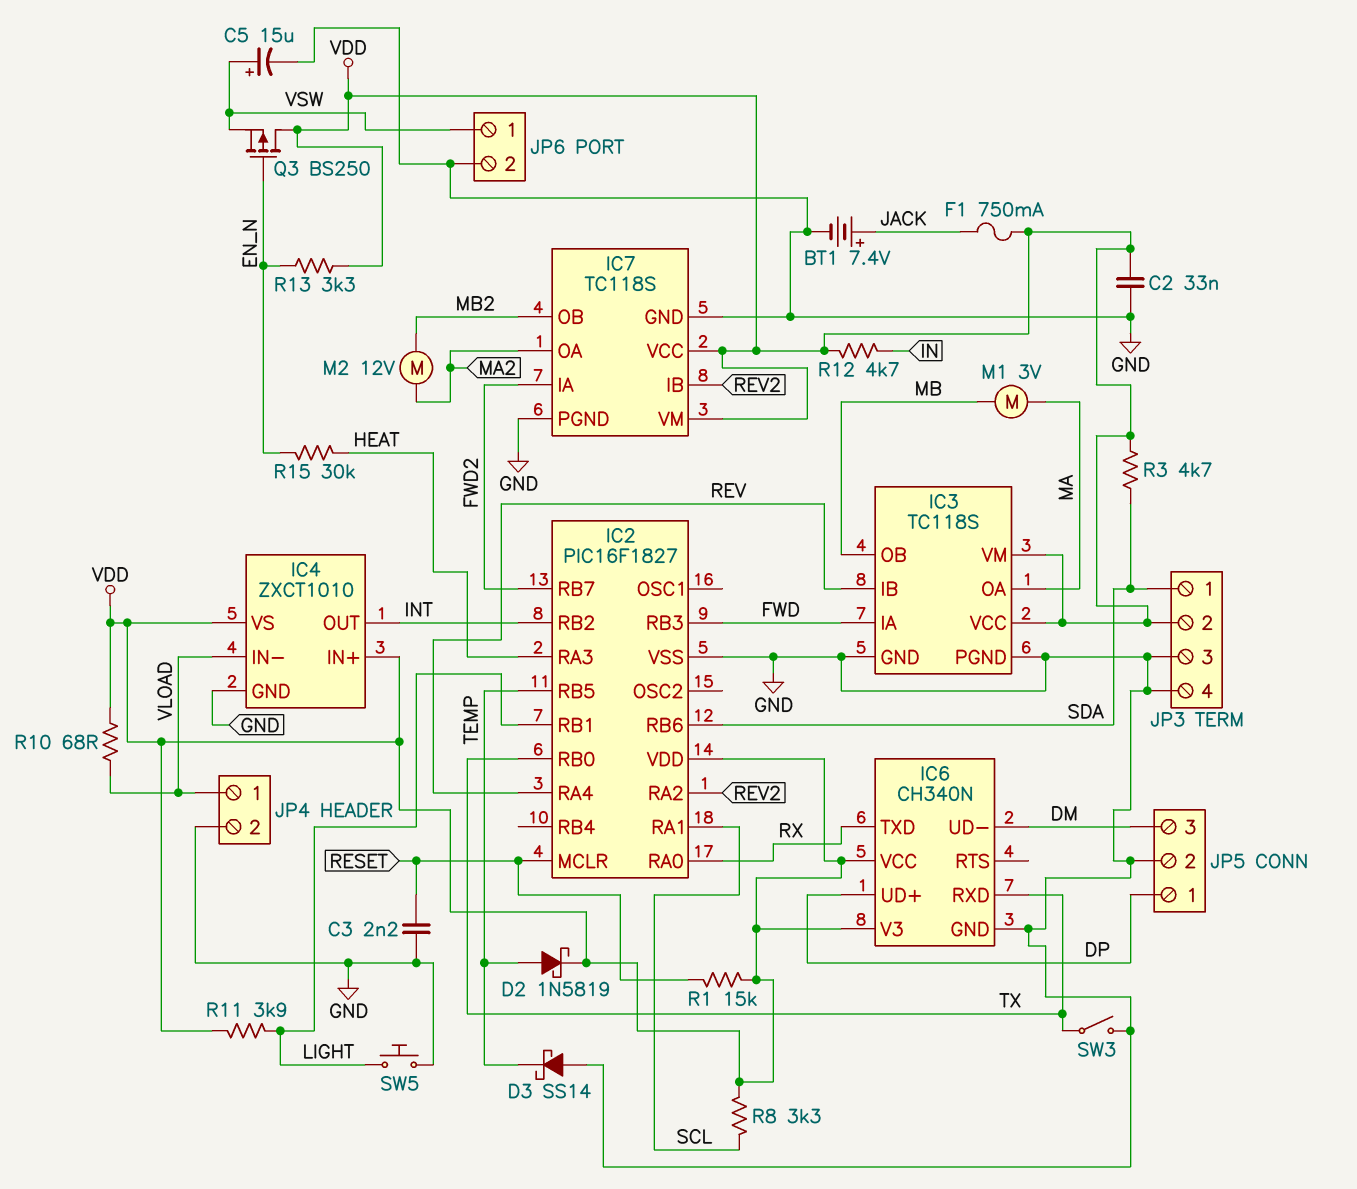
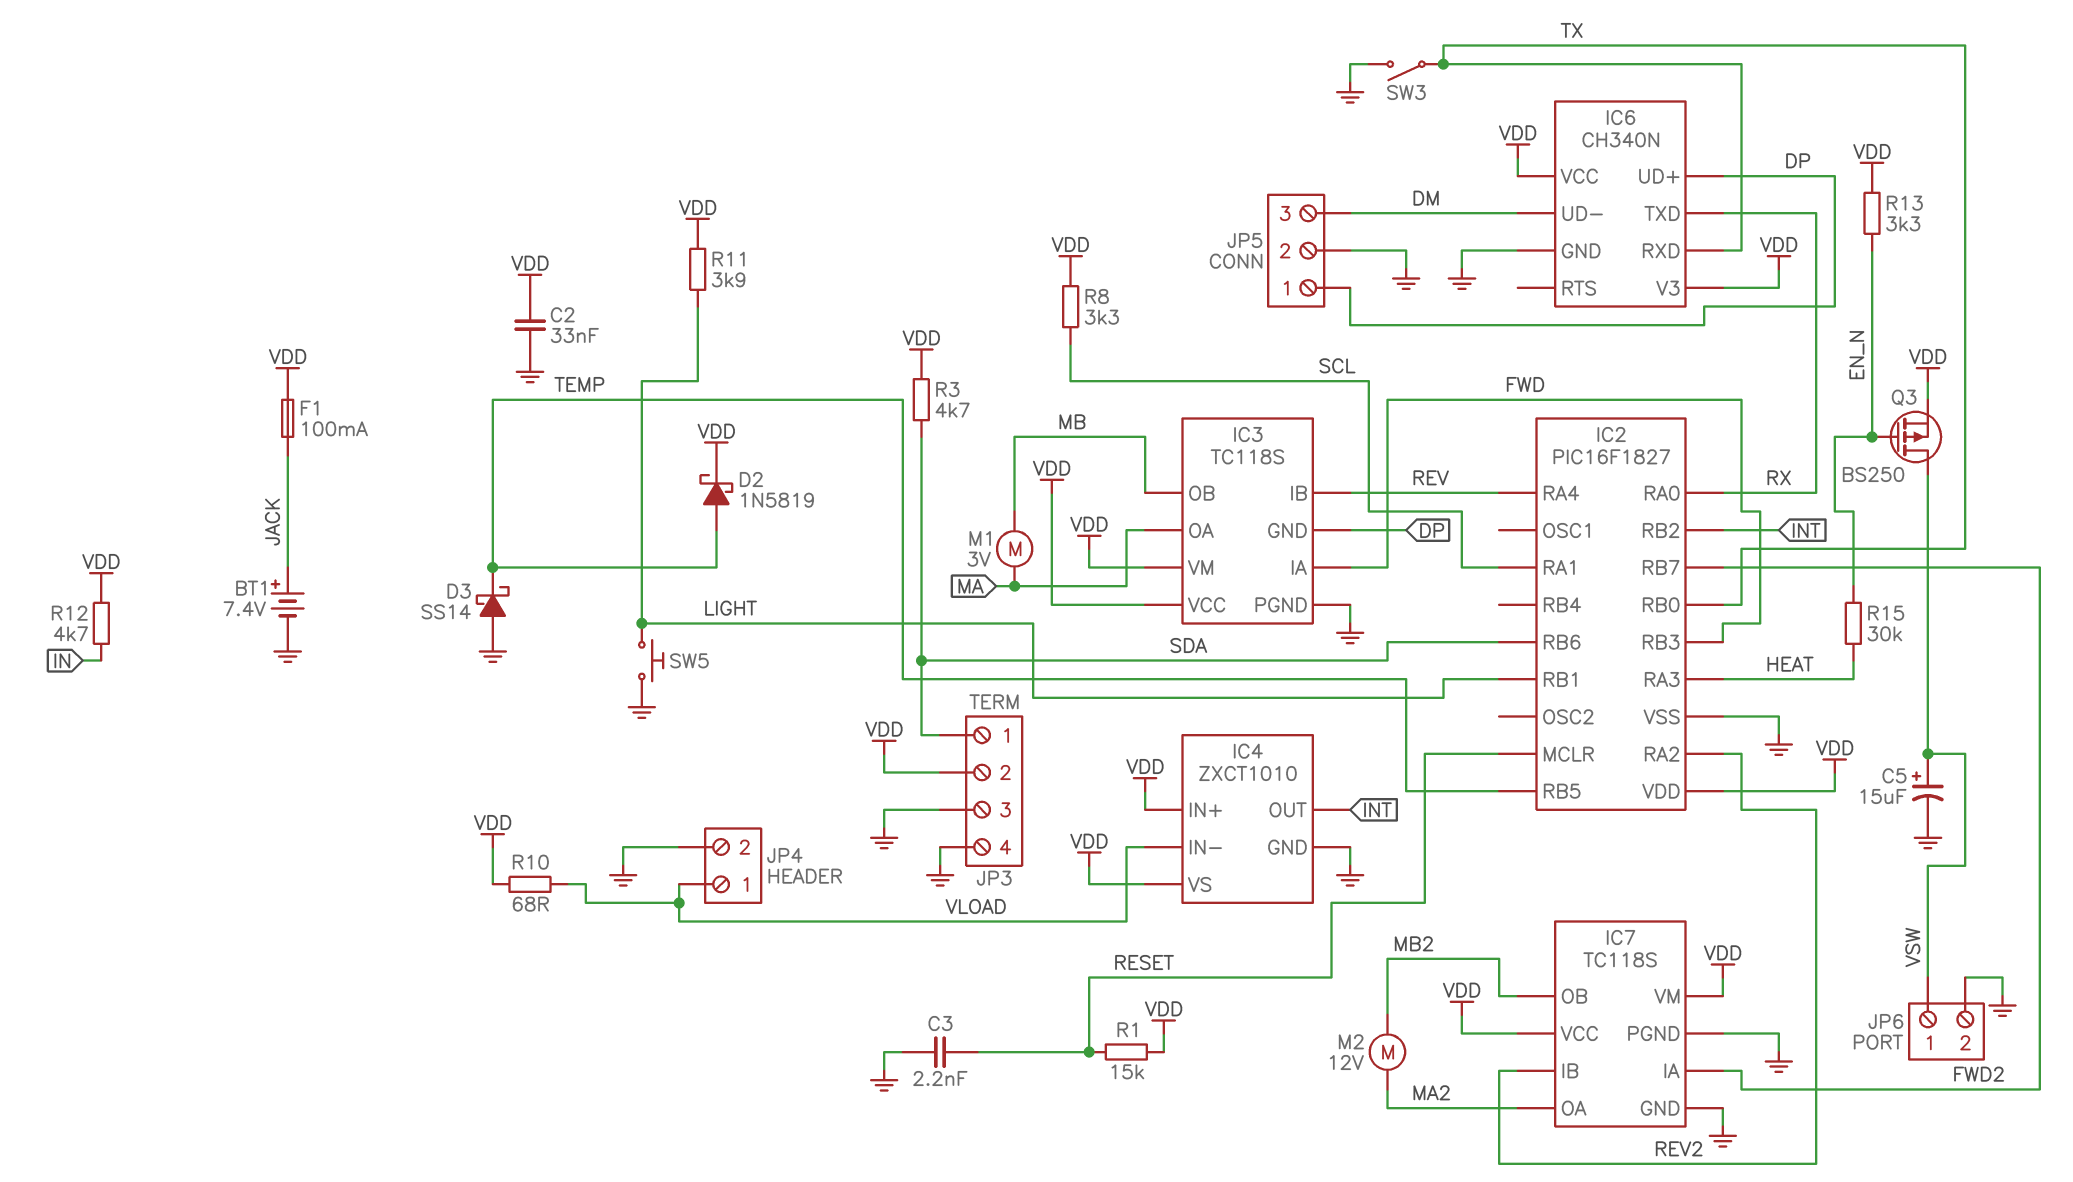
F1: 750mA (JACK, VDD) -> 100mA (JACK, VDD)
IC3 pin GND: GND -> DP
Q3: PMOS BS250 (G EN_N, D VDD, S VSW) -> PMOS BS250 (G EN_N, D VSW, S VDD)

